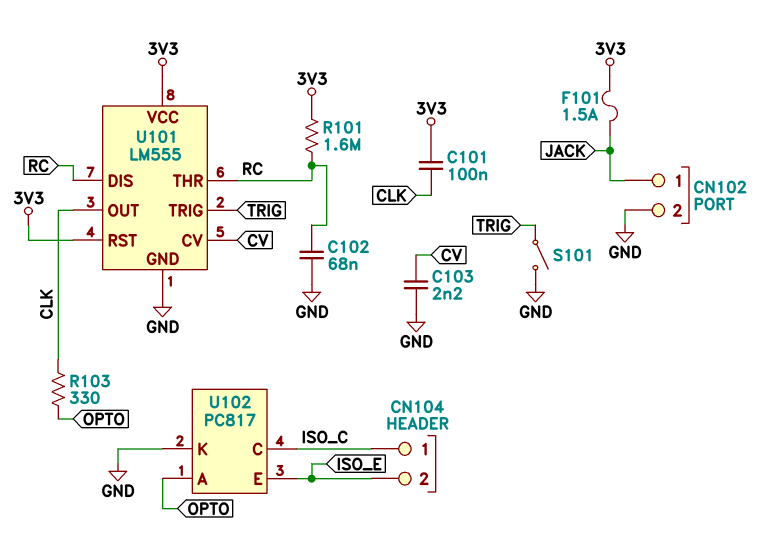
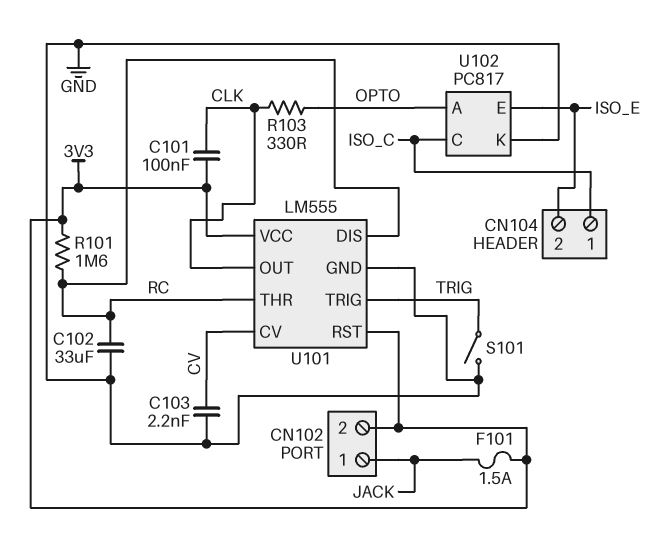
C102: 68nF (GND, RC) -> 33uF (GND, RC)
CN102 pin 2: GND -> 3V3

